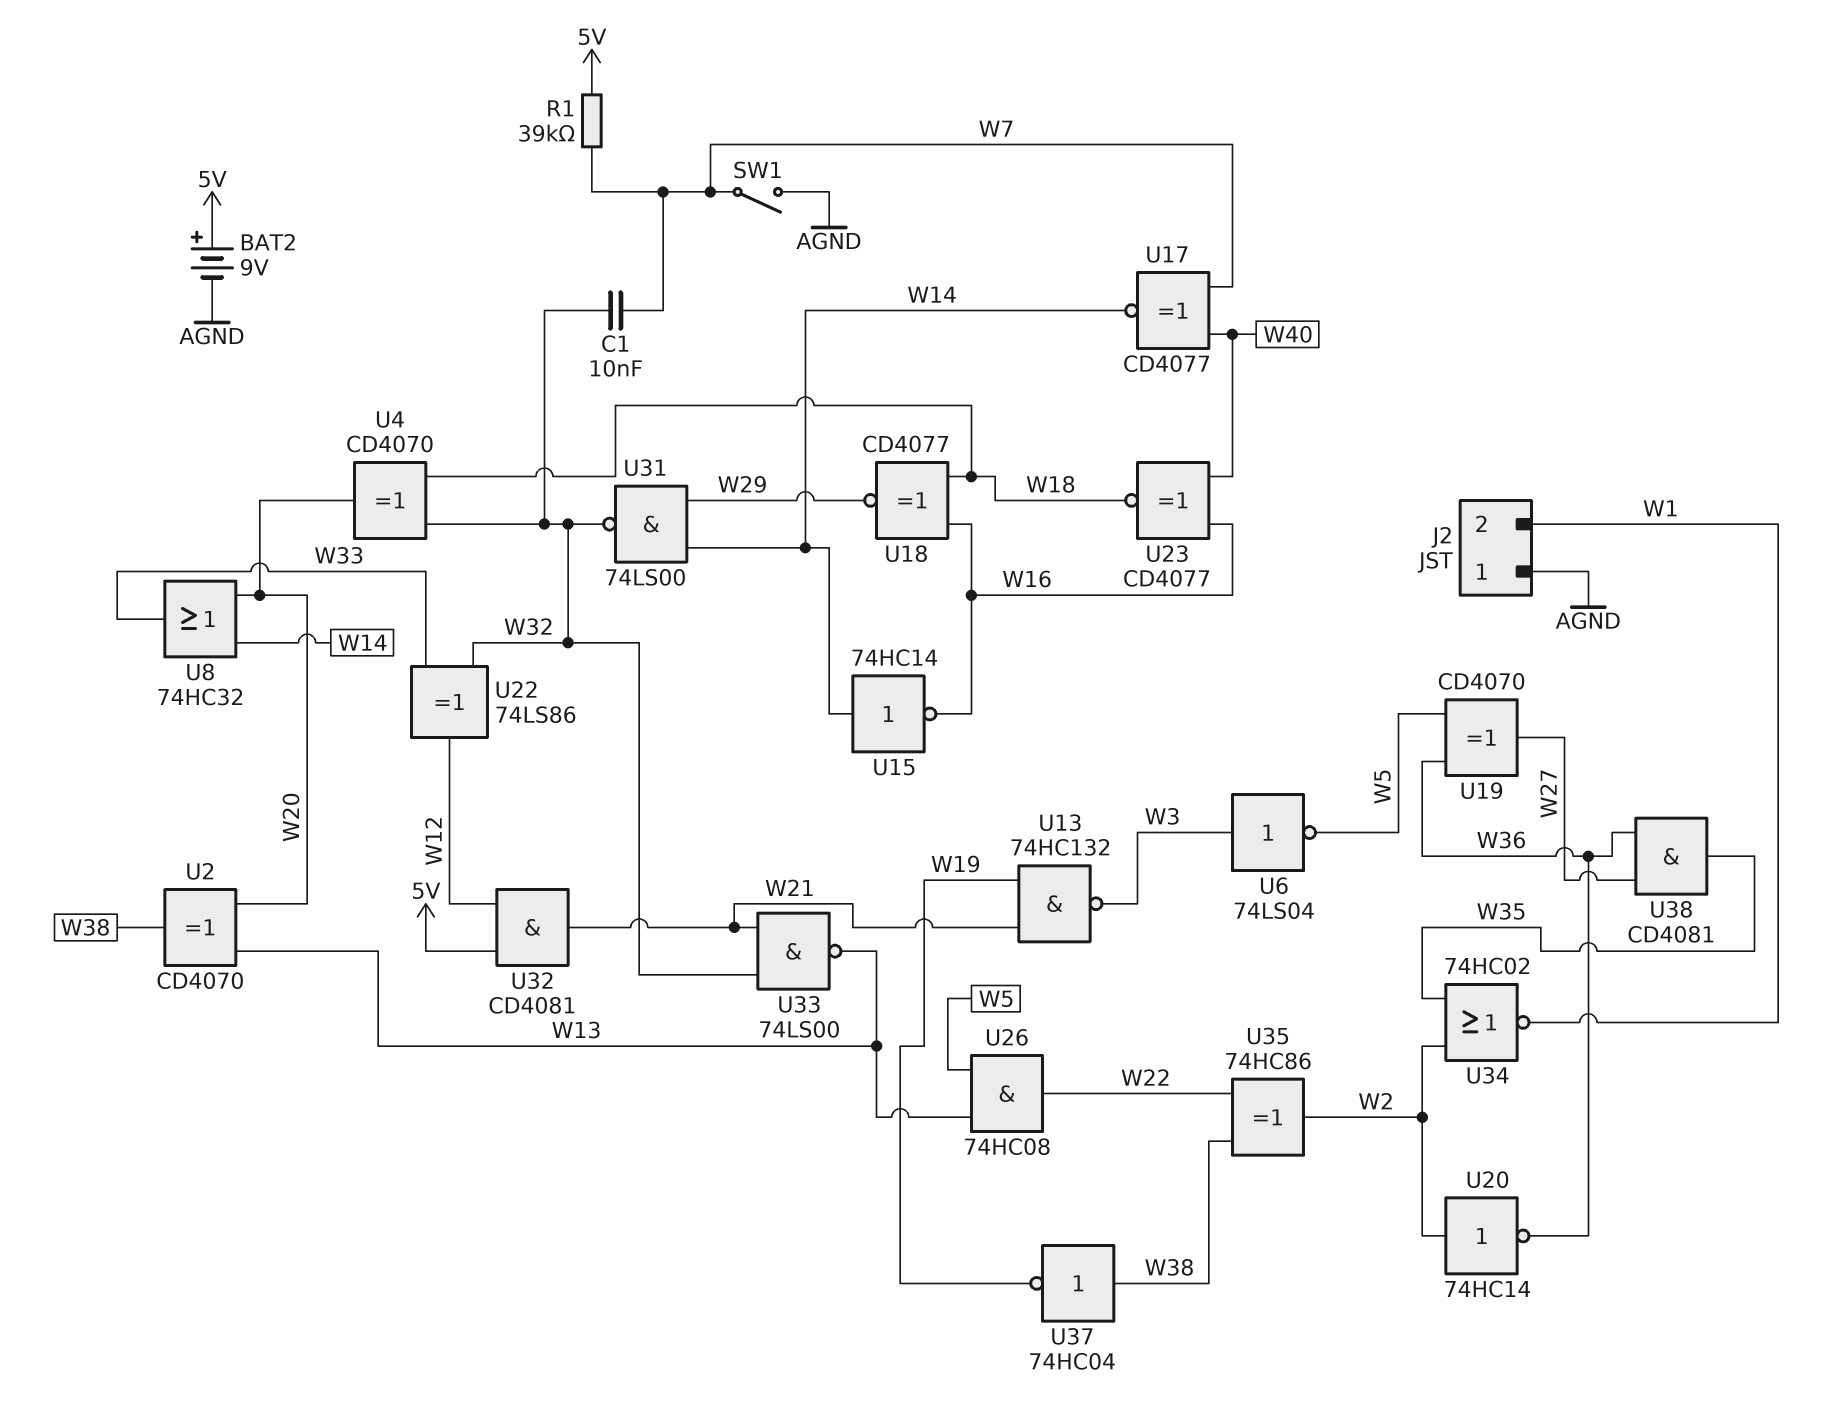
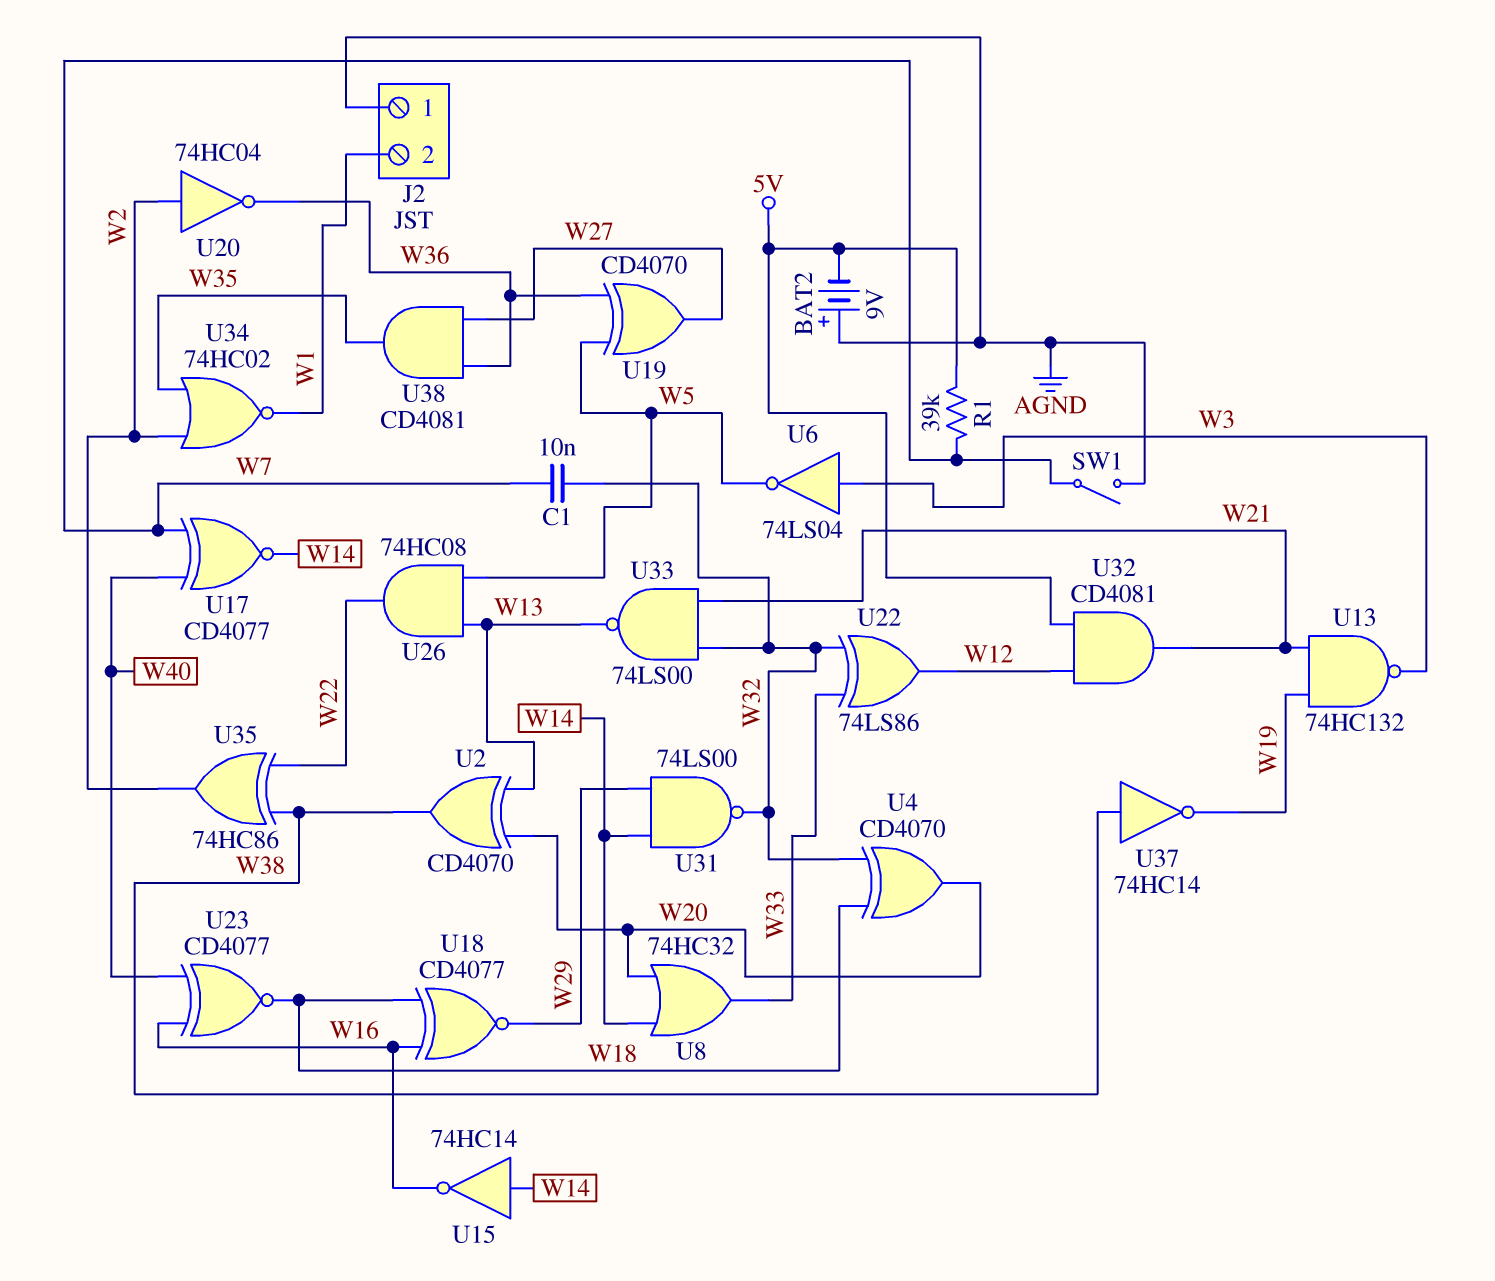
BAT2: 9V (plus 5V, minus AGND) -> 9V (plus AGND, minus 5V)
U20: NOT 74HC14 (in W2, out W36) -> NOT 74HC04 (in W2, out W36)
U37: NOT 74HC04 (in W38, out W19) -> NOT 74HC14 (in W38, out W19)

